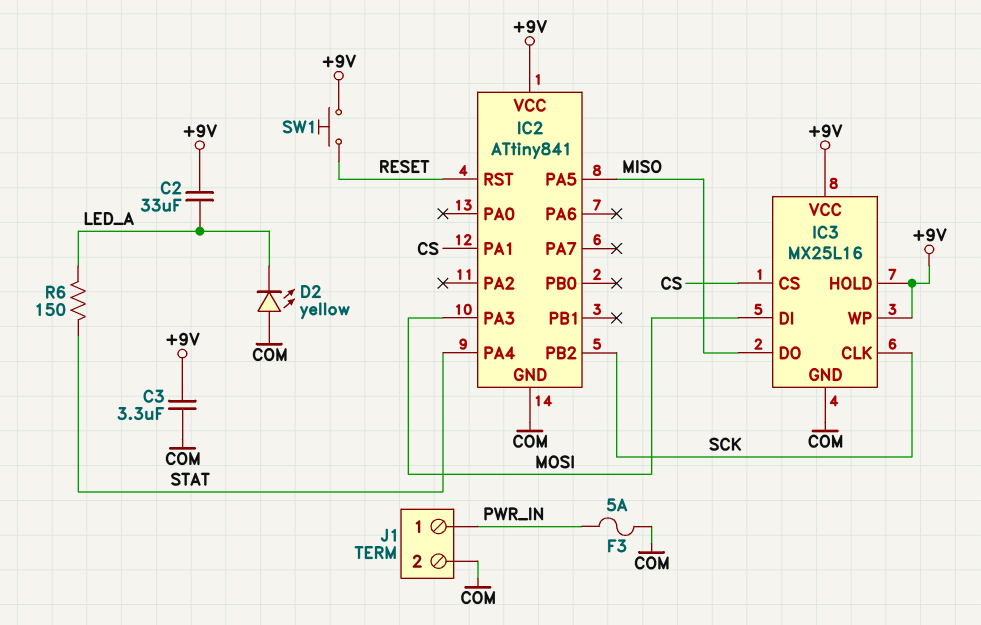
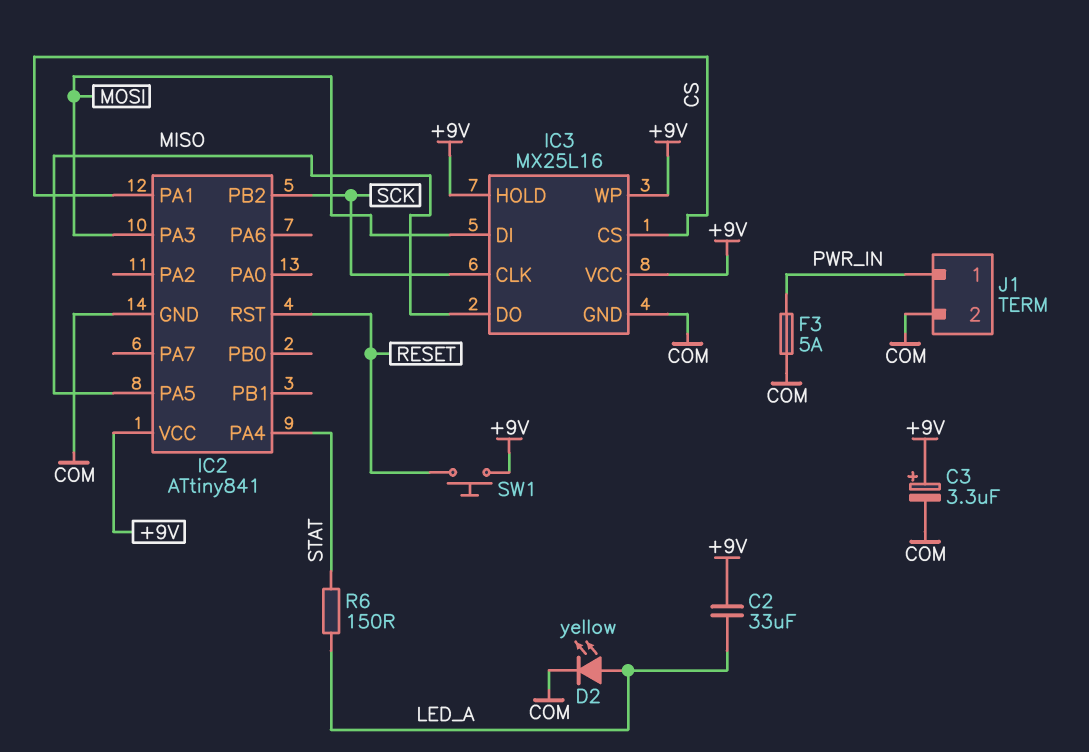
C3: 3.3uF (+9V, COM) -> 3.3uF (plus +9V, minus COM)
D2: LED yellow (A COM, K LED_A) -> LED yellow (A LED_A, K COM)

